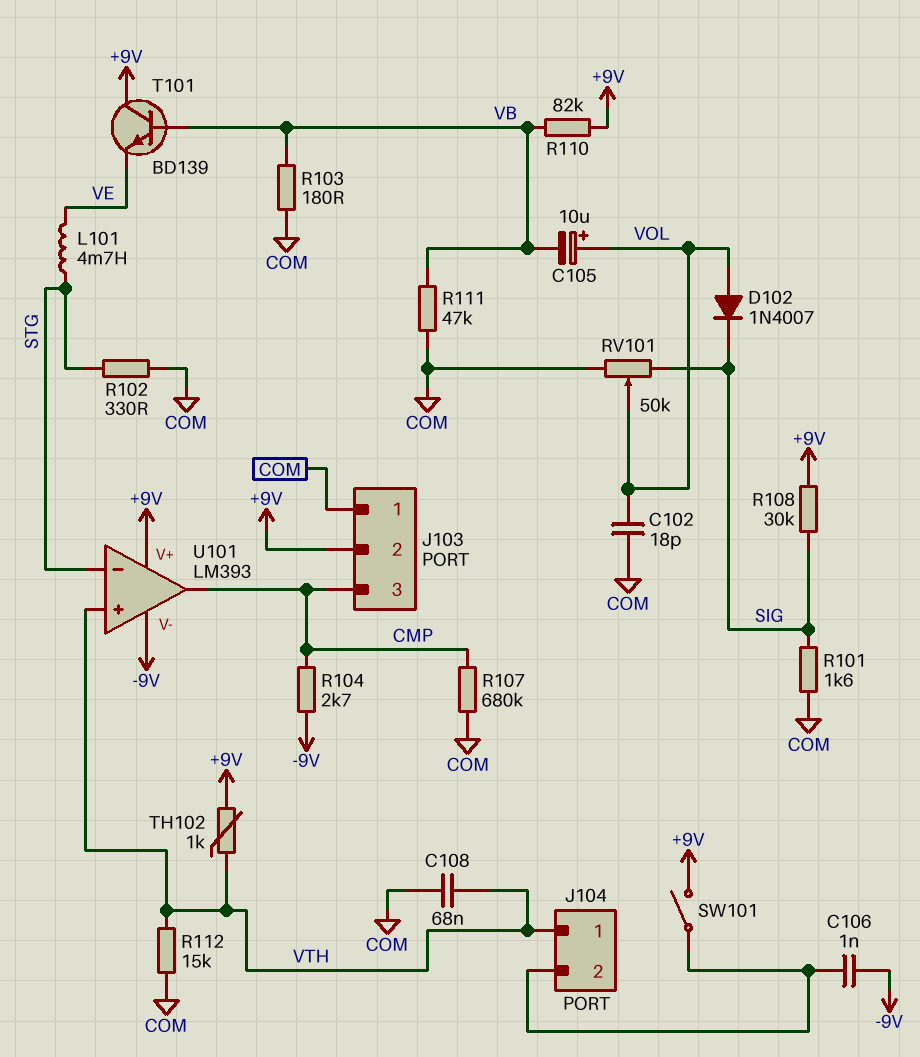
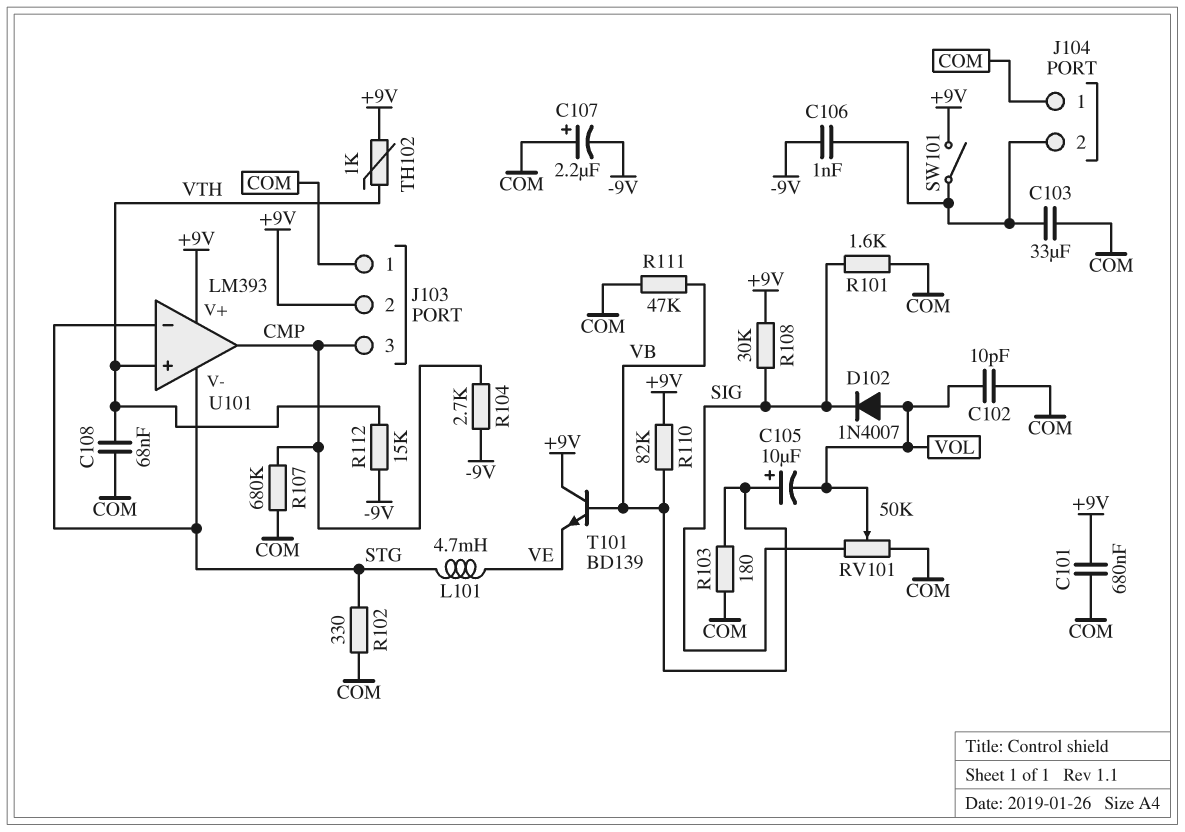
C101: none -> 680nF (+9V, COM)
C102: 18pF (COM, VOL) -> 10pF (COM, VOL)
C103: none -> 33uF (COM, J104/2)
C105: 10uF (plus VOL, minus VB) -> 10uF (plus VB, minus VOL)
C107: none -> 2.2uF (plus COM, minus -9V)
J104 pin 1: VTH -> COM
R112: 15k (COM, VTH) -> 15k (-9V, VTH)
U101 pin V-: -9V -> STG

